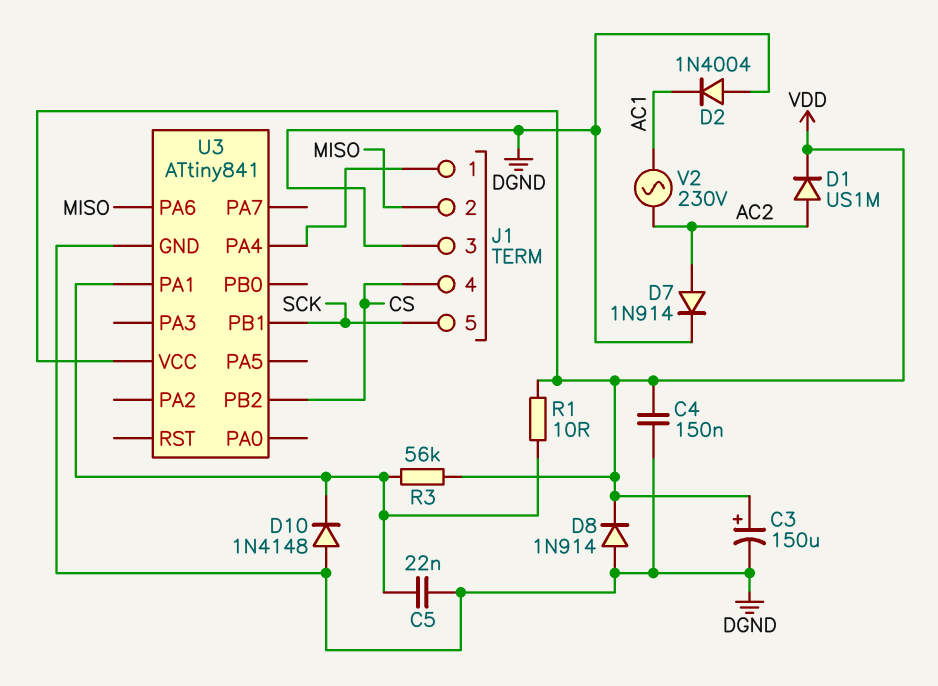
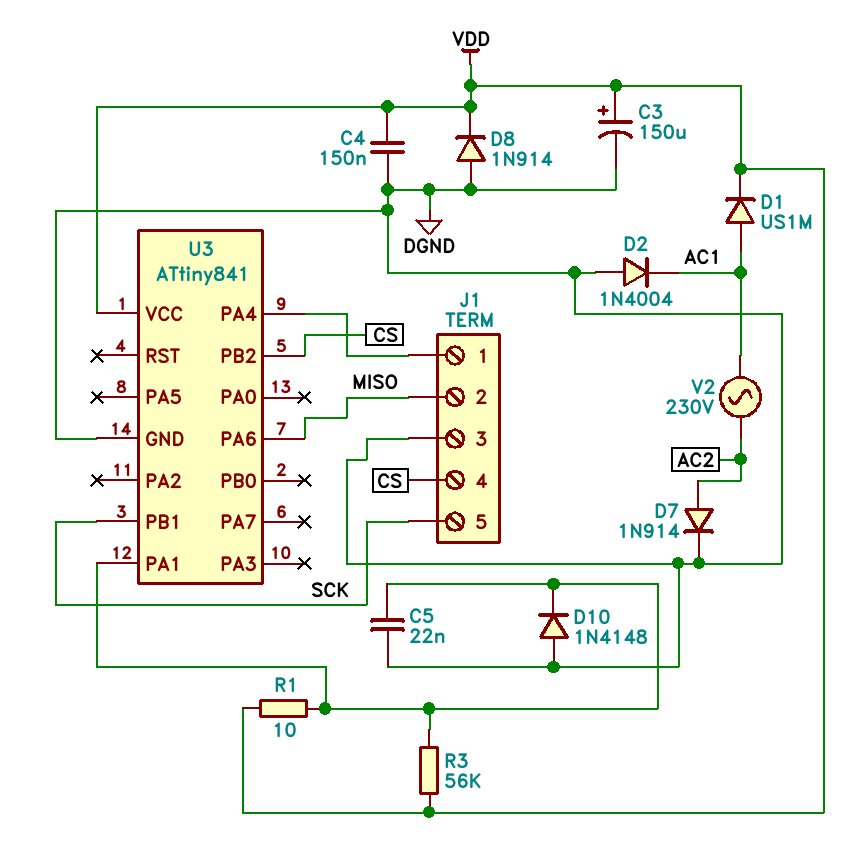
D1: diode US1M (A AC2, K VDD) -> diode US1M (A AC1, K VDD)

